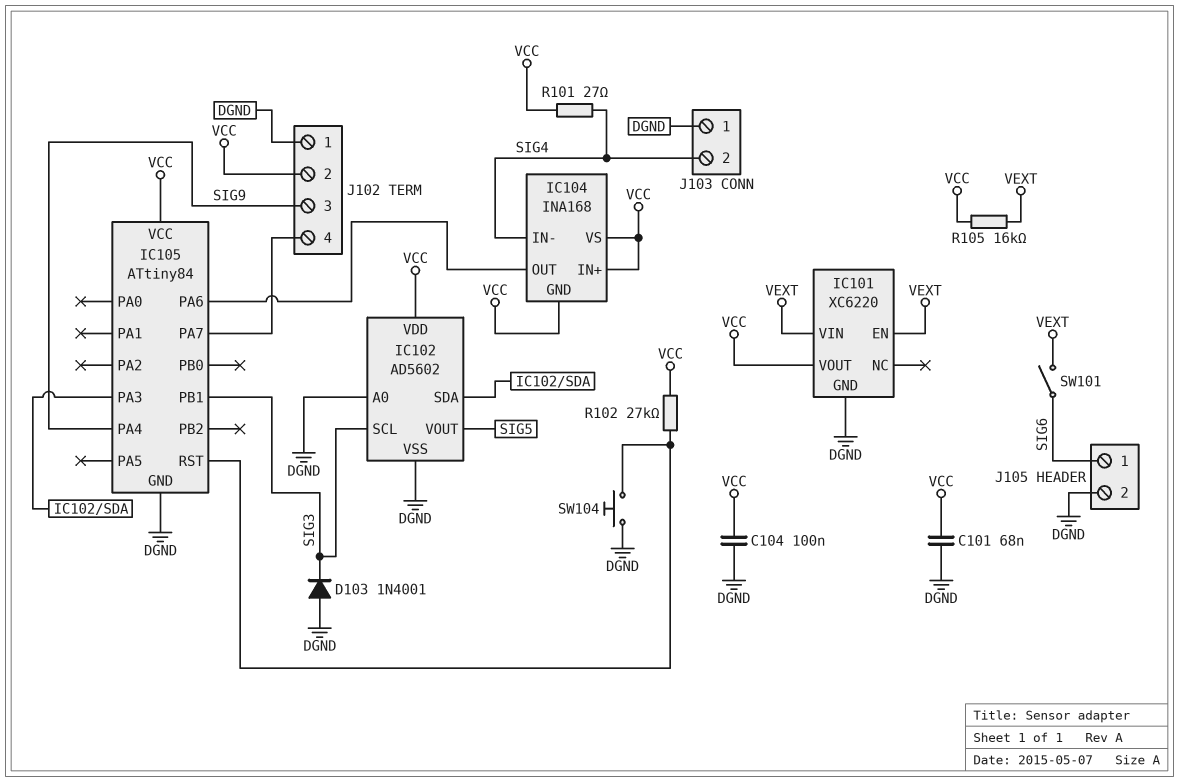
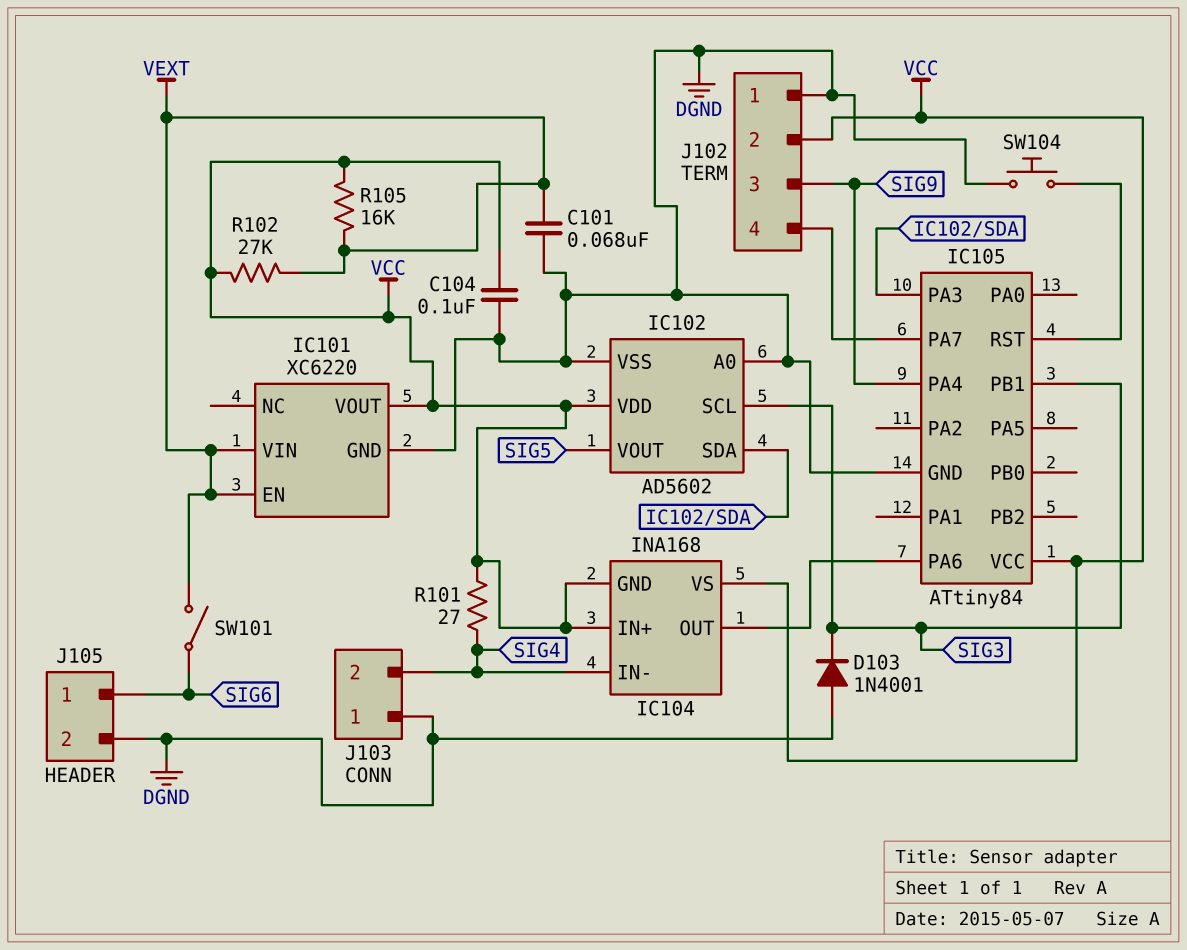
C101: 68nF (DGND, VCC) -> 68nF (DGND, VEXT)
R102: 27k (IC105/RST, VCC) -> 27k (VCC, VEXT)

